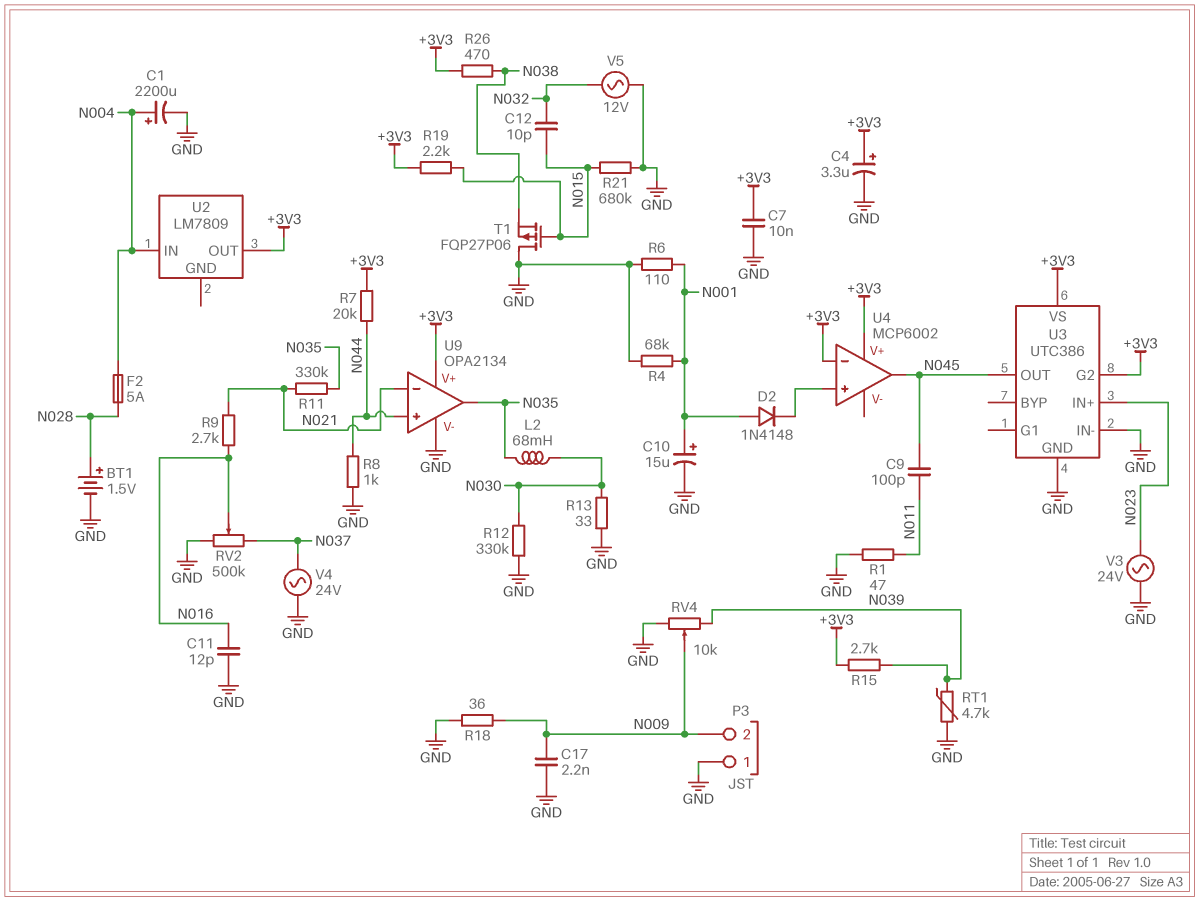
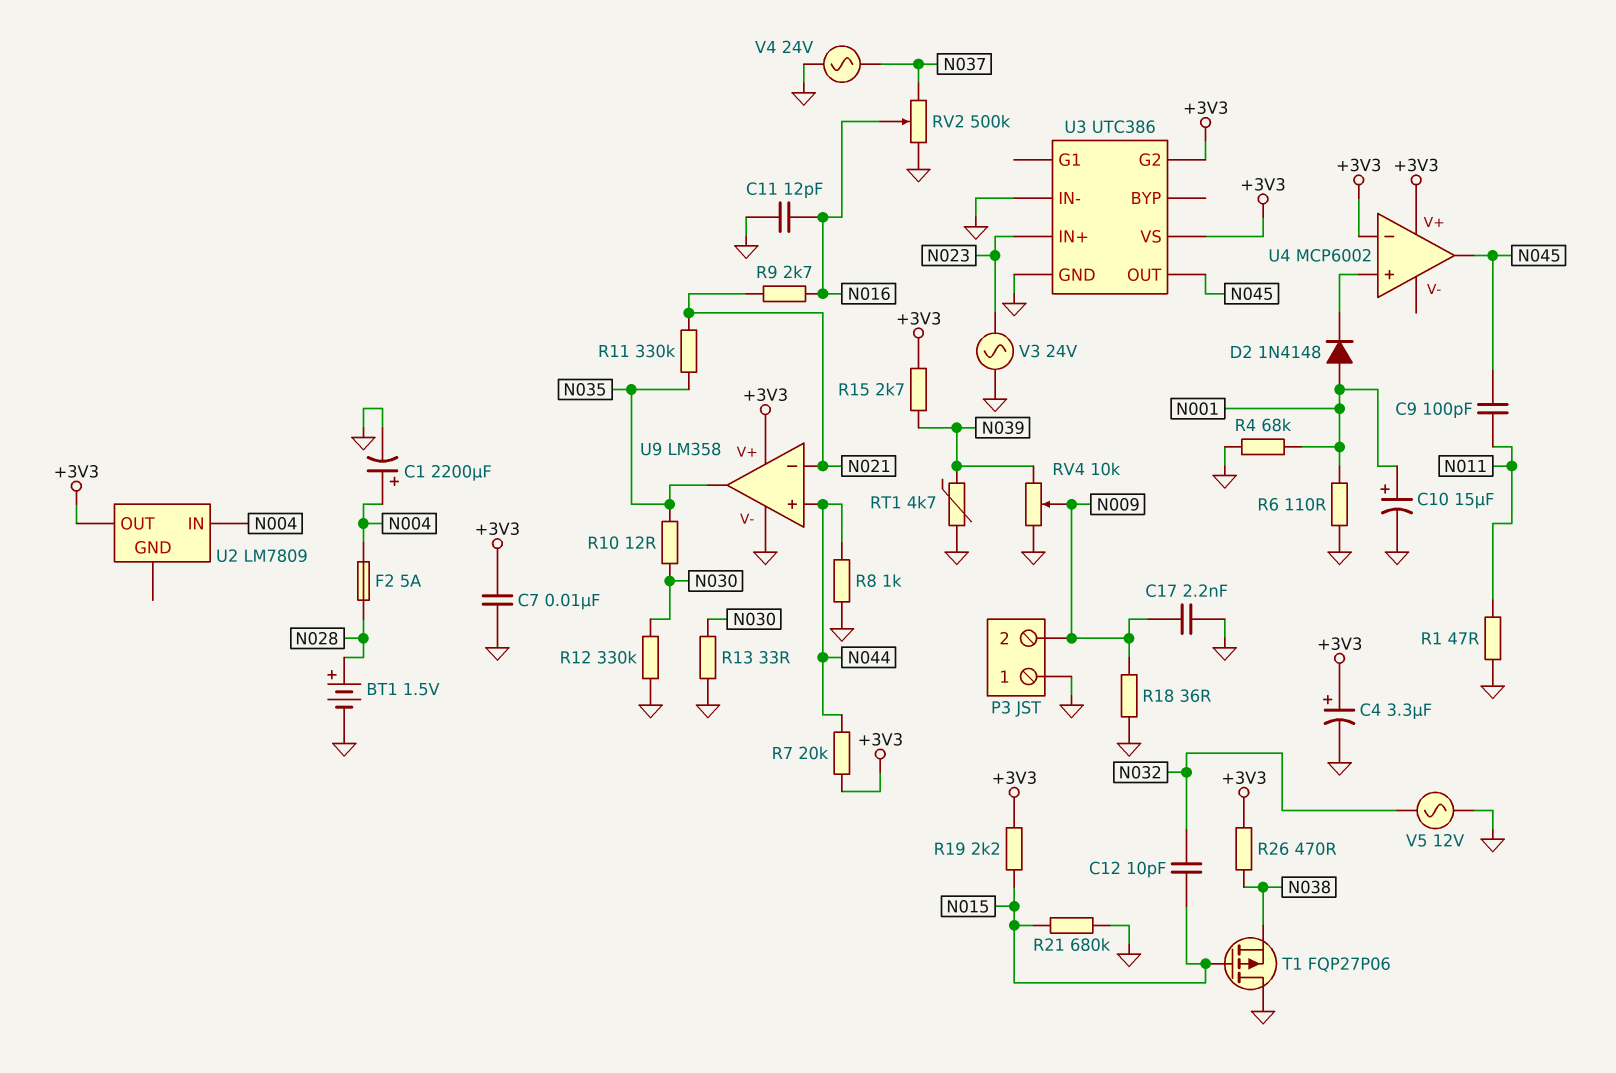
L2: 68mH (N030, N035) -> none
R10: none -> 12 (N030, N035)
U9: OPA2134 -> LM358

